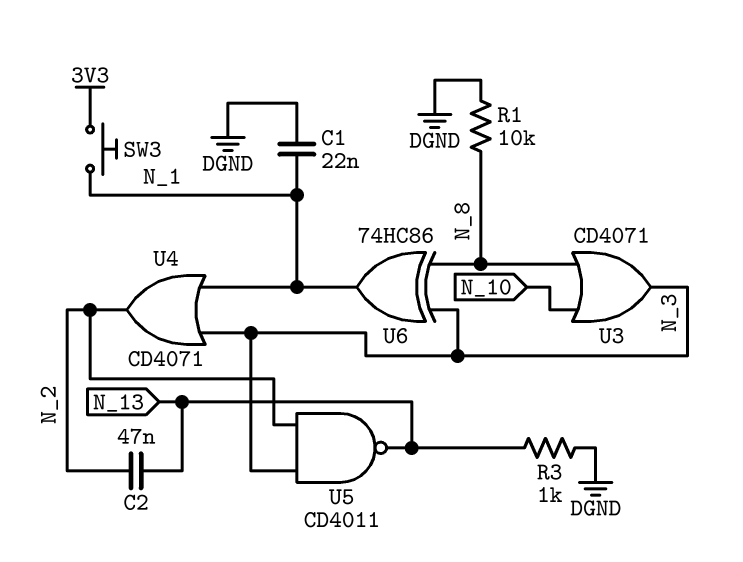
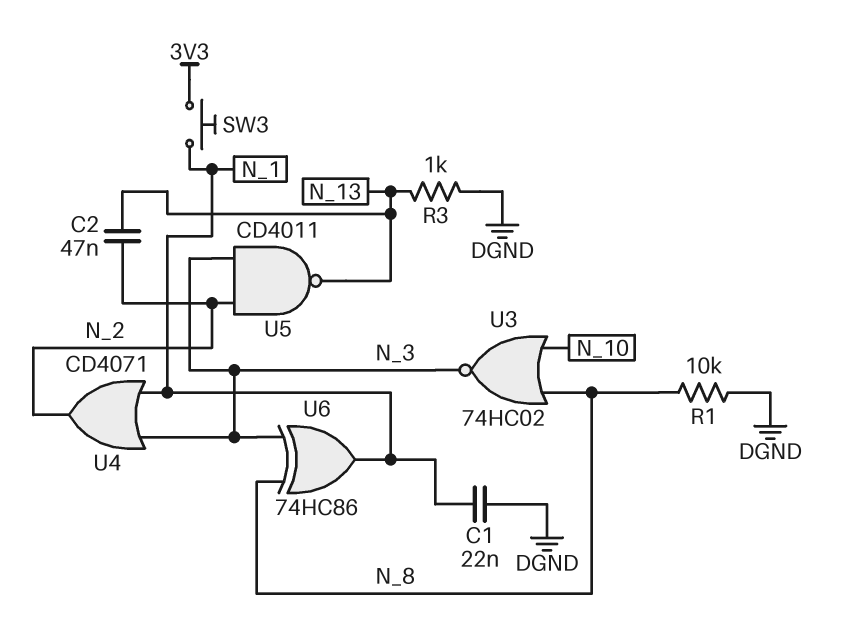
U3: OR CD4071 (in N_8, in N_10, out N_3) -> NOR 74HC02 (in N_8, in N_10, out N_3)

